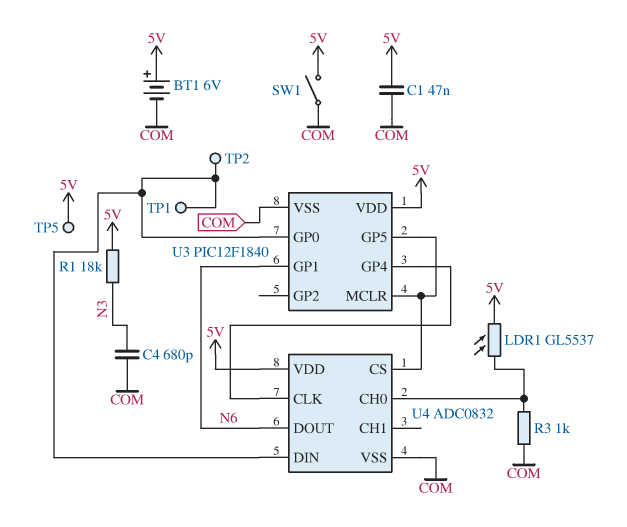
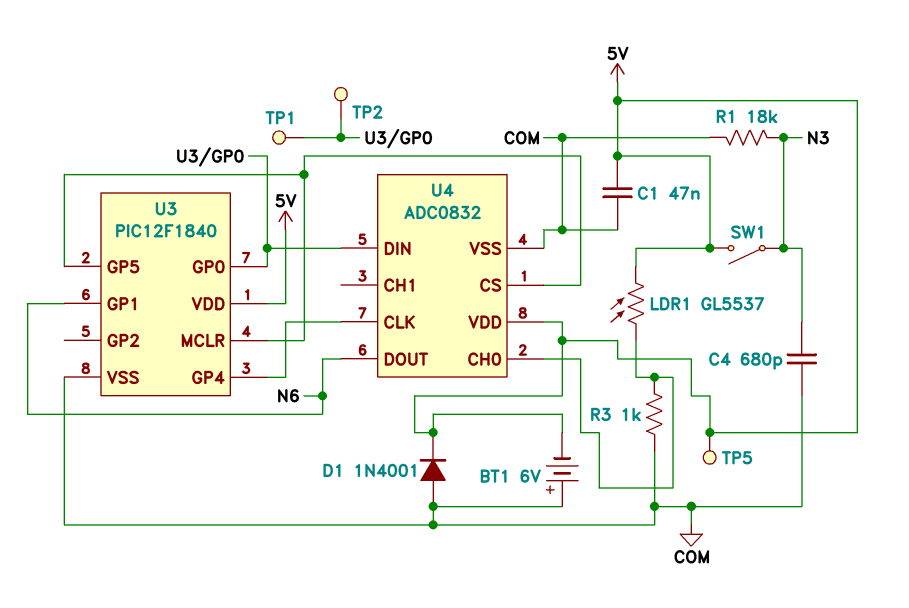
BT1: 6V (plus 5V, minus COM) -> 6V (plus COM, minus 5V)
D1: none -> diode 1N4001 (A COM, K 5V)
R1: 18k (5V, N3) -> 18k (COM, N3)
SW1: switch (5V, COM) -> switch (5V, N3)

